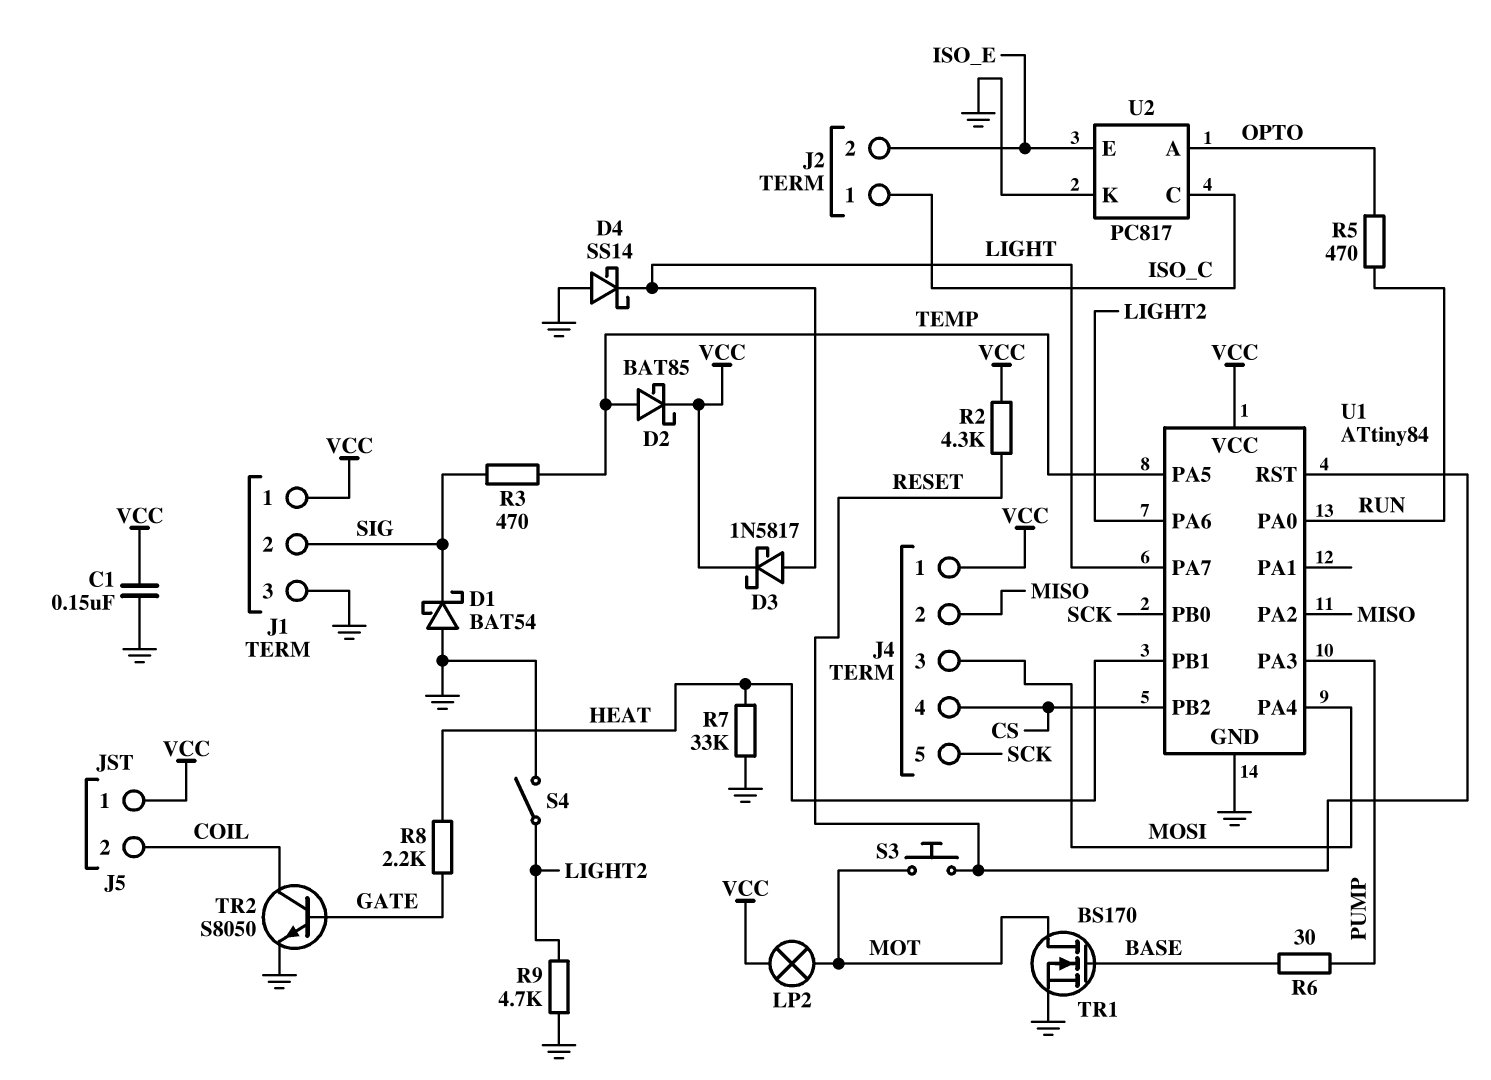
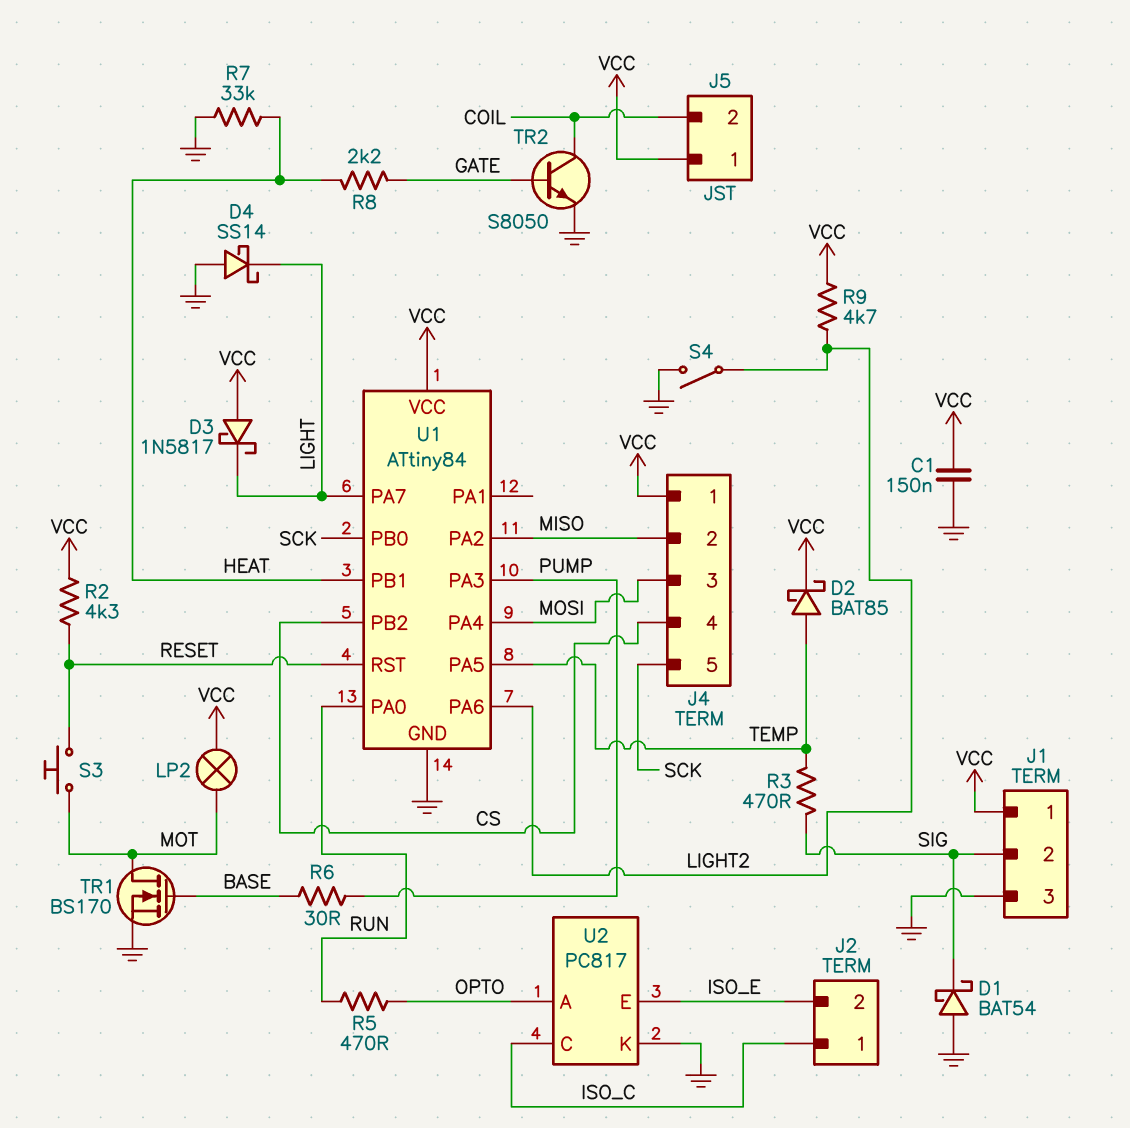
D3: schottky 1N5817 (A LIGHT, K VCC) -> schottky 1N5817 (A VCC, K LIGHT)
R9: 4.7k (GND, LIGHT2) -> 4.7k (LIGHT2, VCC)

